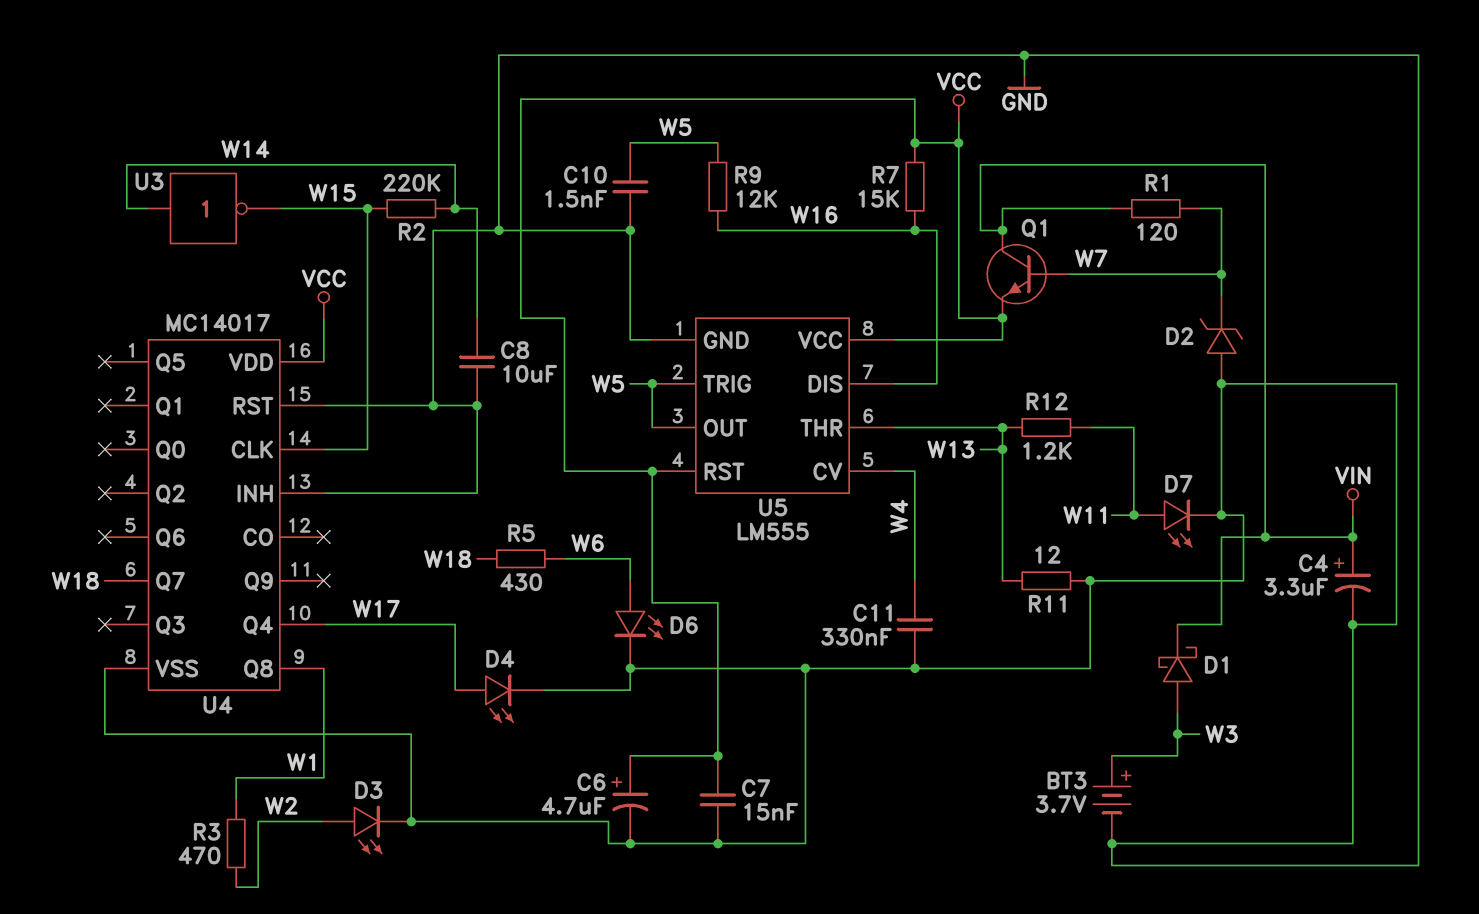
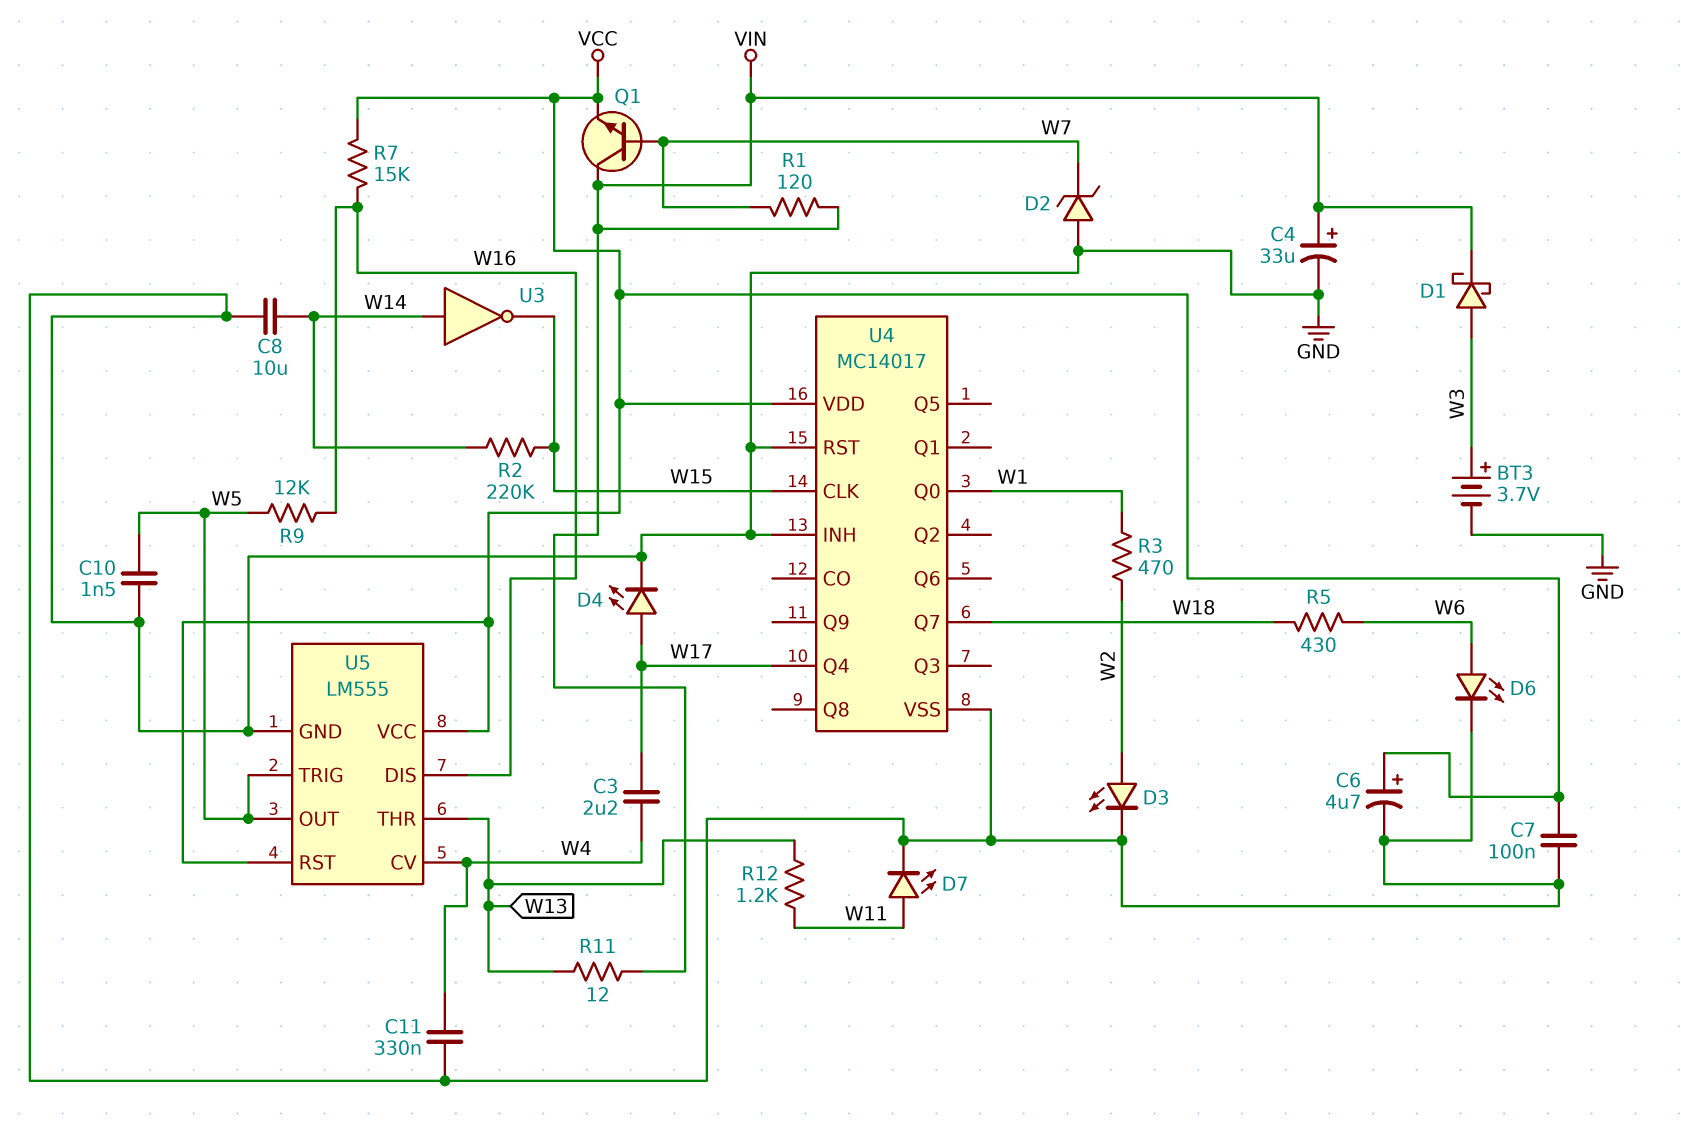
C3: none -> 2.2uF (W4, W17)
C4: 3.3uF (plus VIN, minus GND) -> 33uF (plus VIN, minus GND)
C7: 15nF (GND, VCC) -> 100nF (GND, VCC)
R11: 12 (GND, W13) -> 12 (VIN, W13)
U4 pin Q0: none -> W1
U4 pin Q8: W1 -> none

